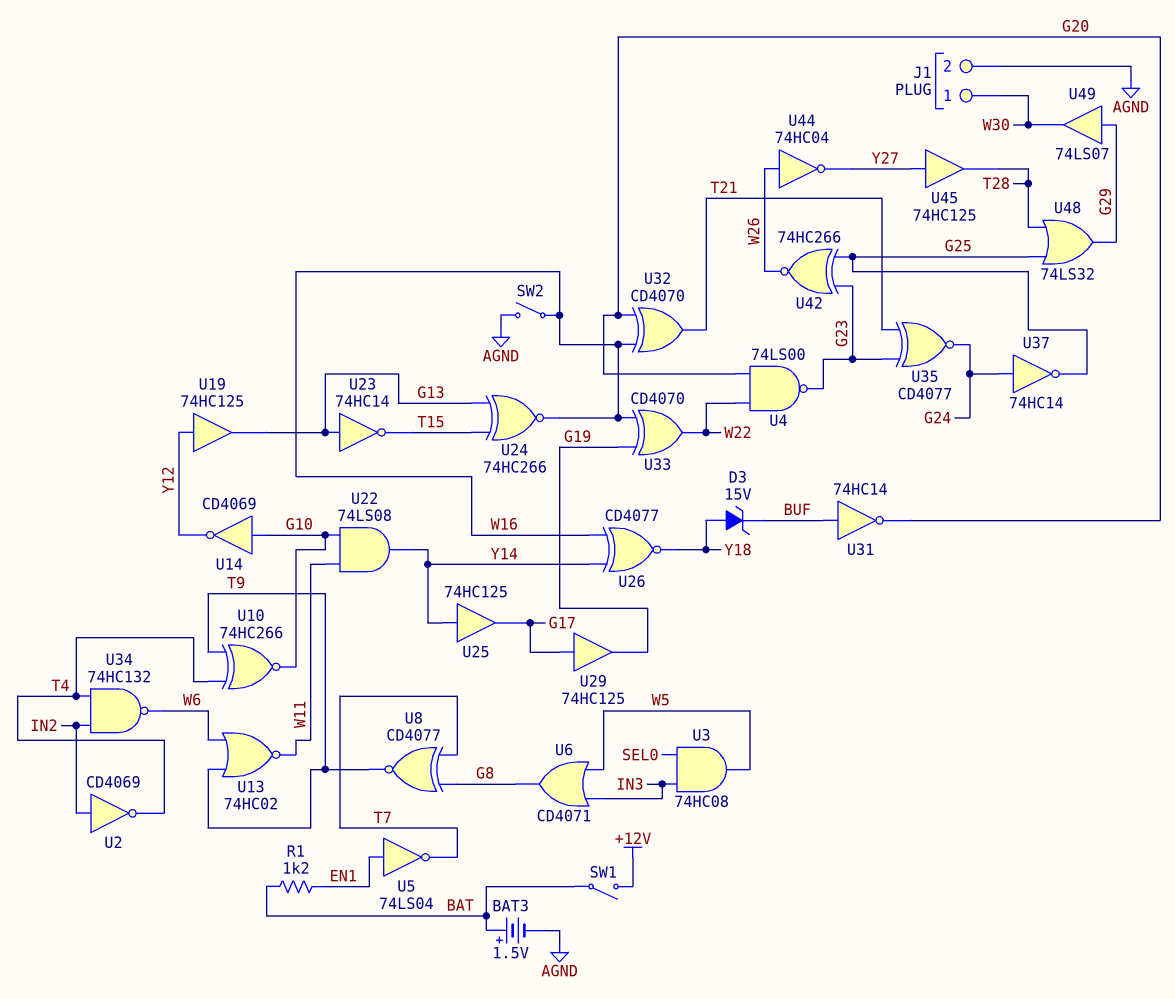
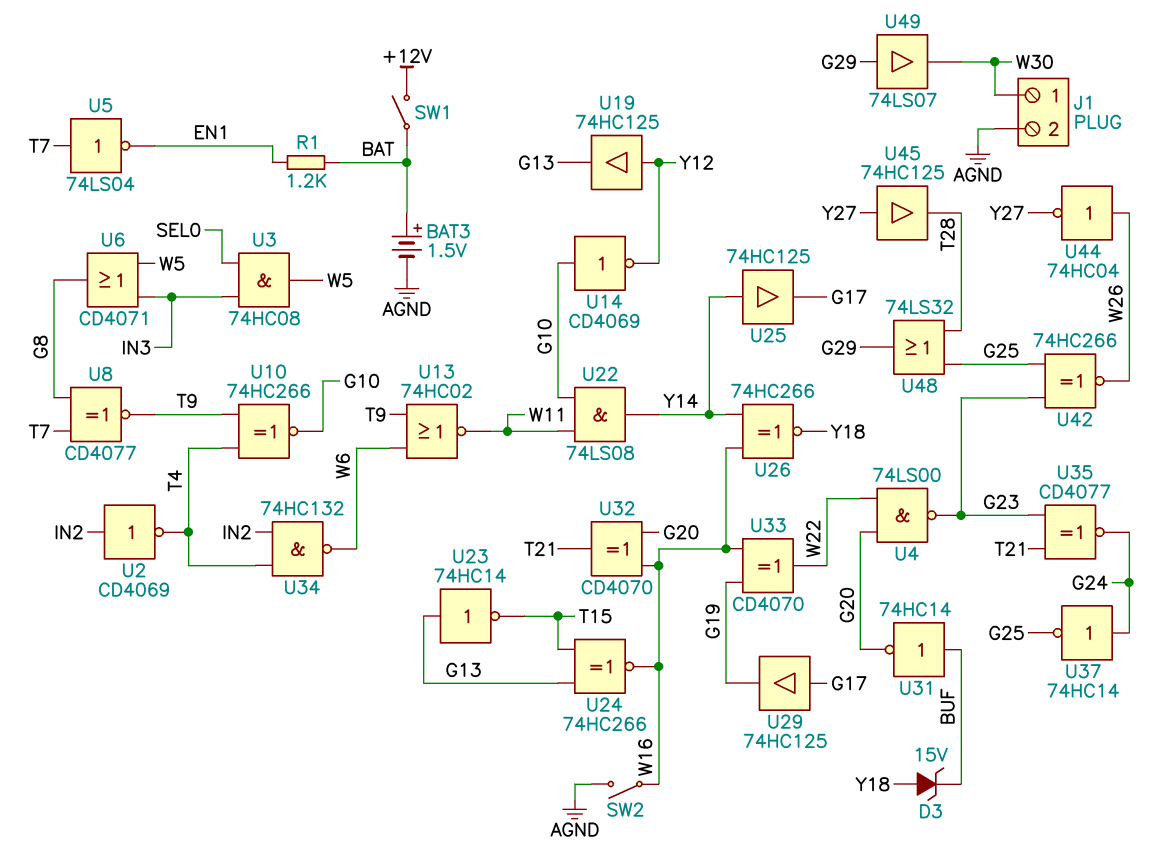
U5: NOT 74LS04 (in EN1, out T7) -> NOT 74LS04 (in T7, out EN1)
U26: XNOR CD4077 (in W16, in Y14, out Y18) -> XNOR 74HC266 (in W16, in Y14, out Y18)

